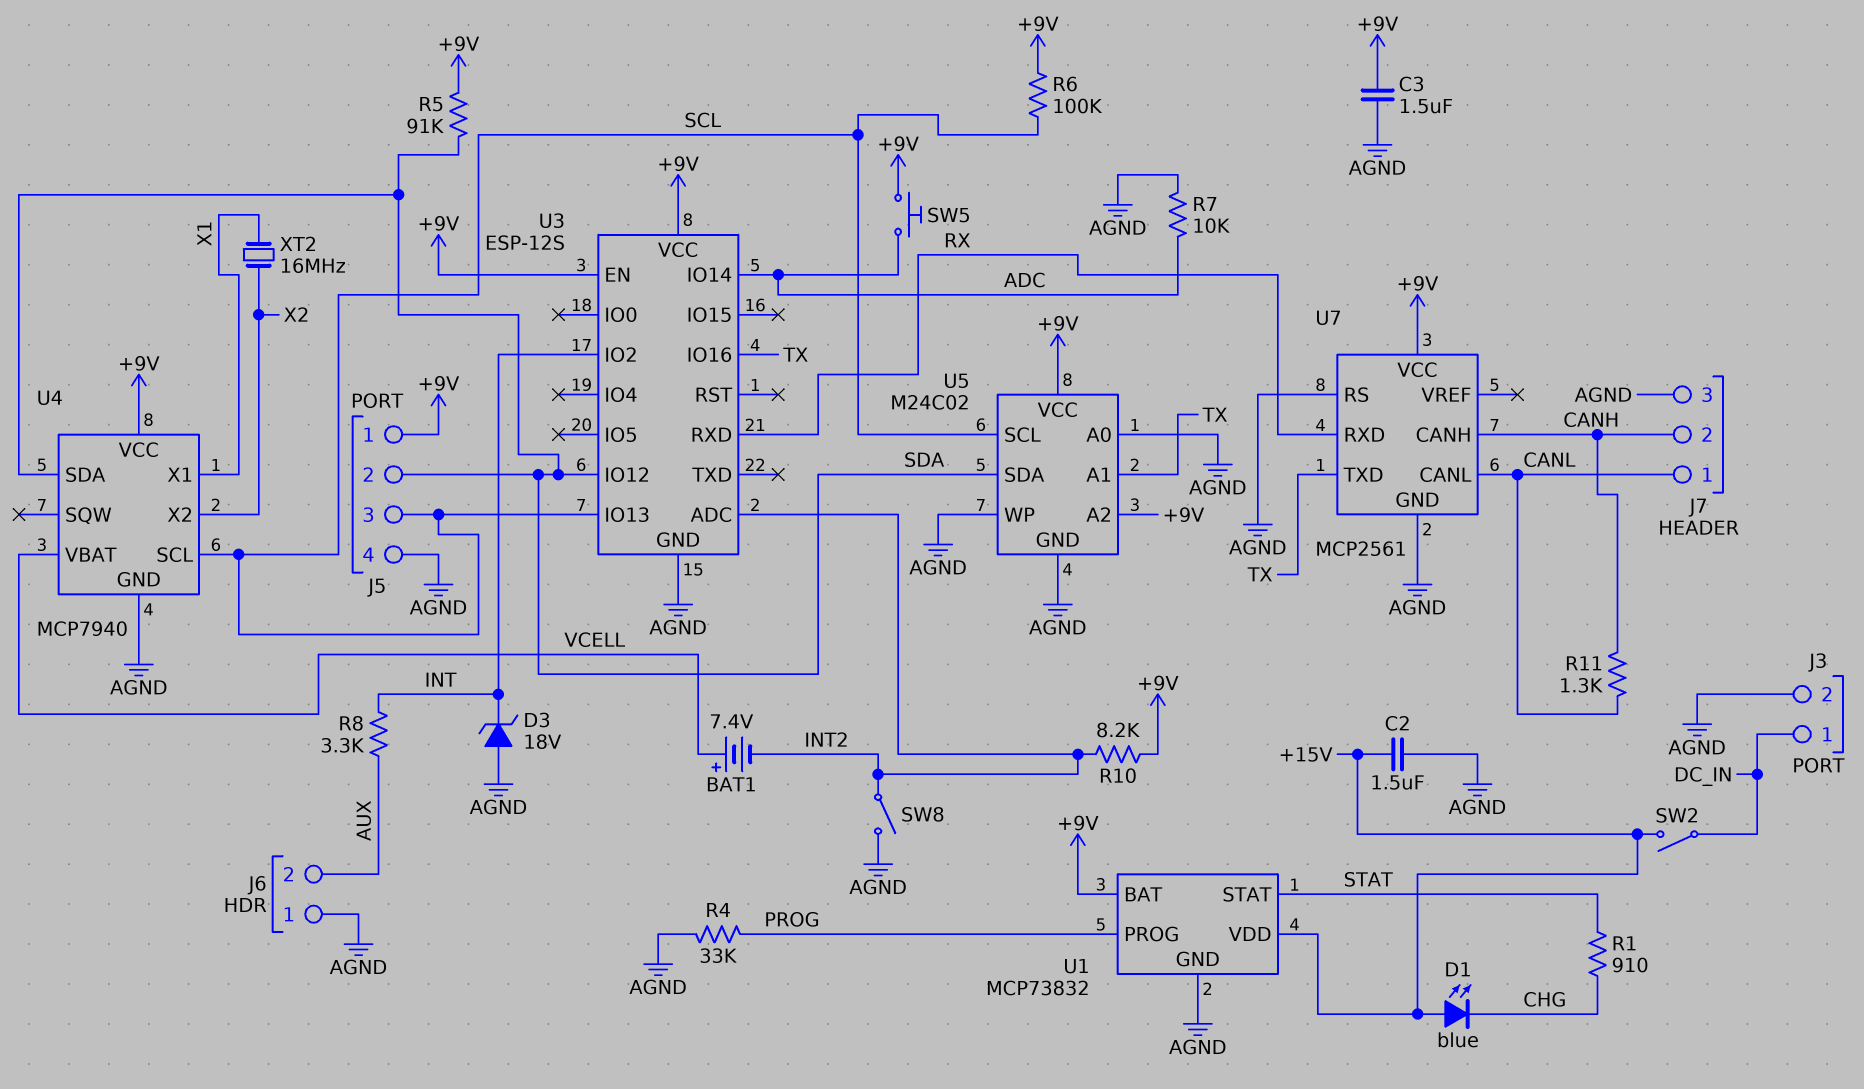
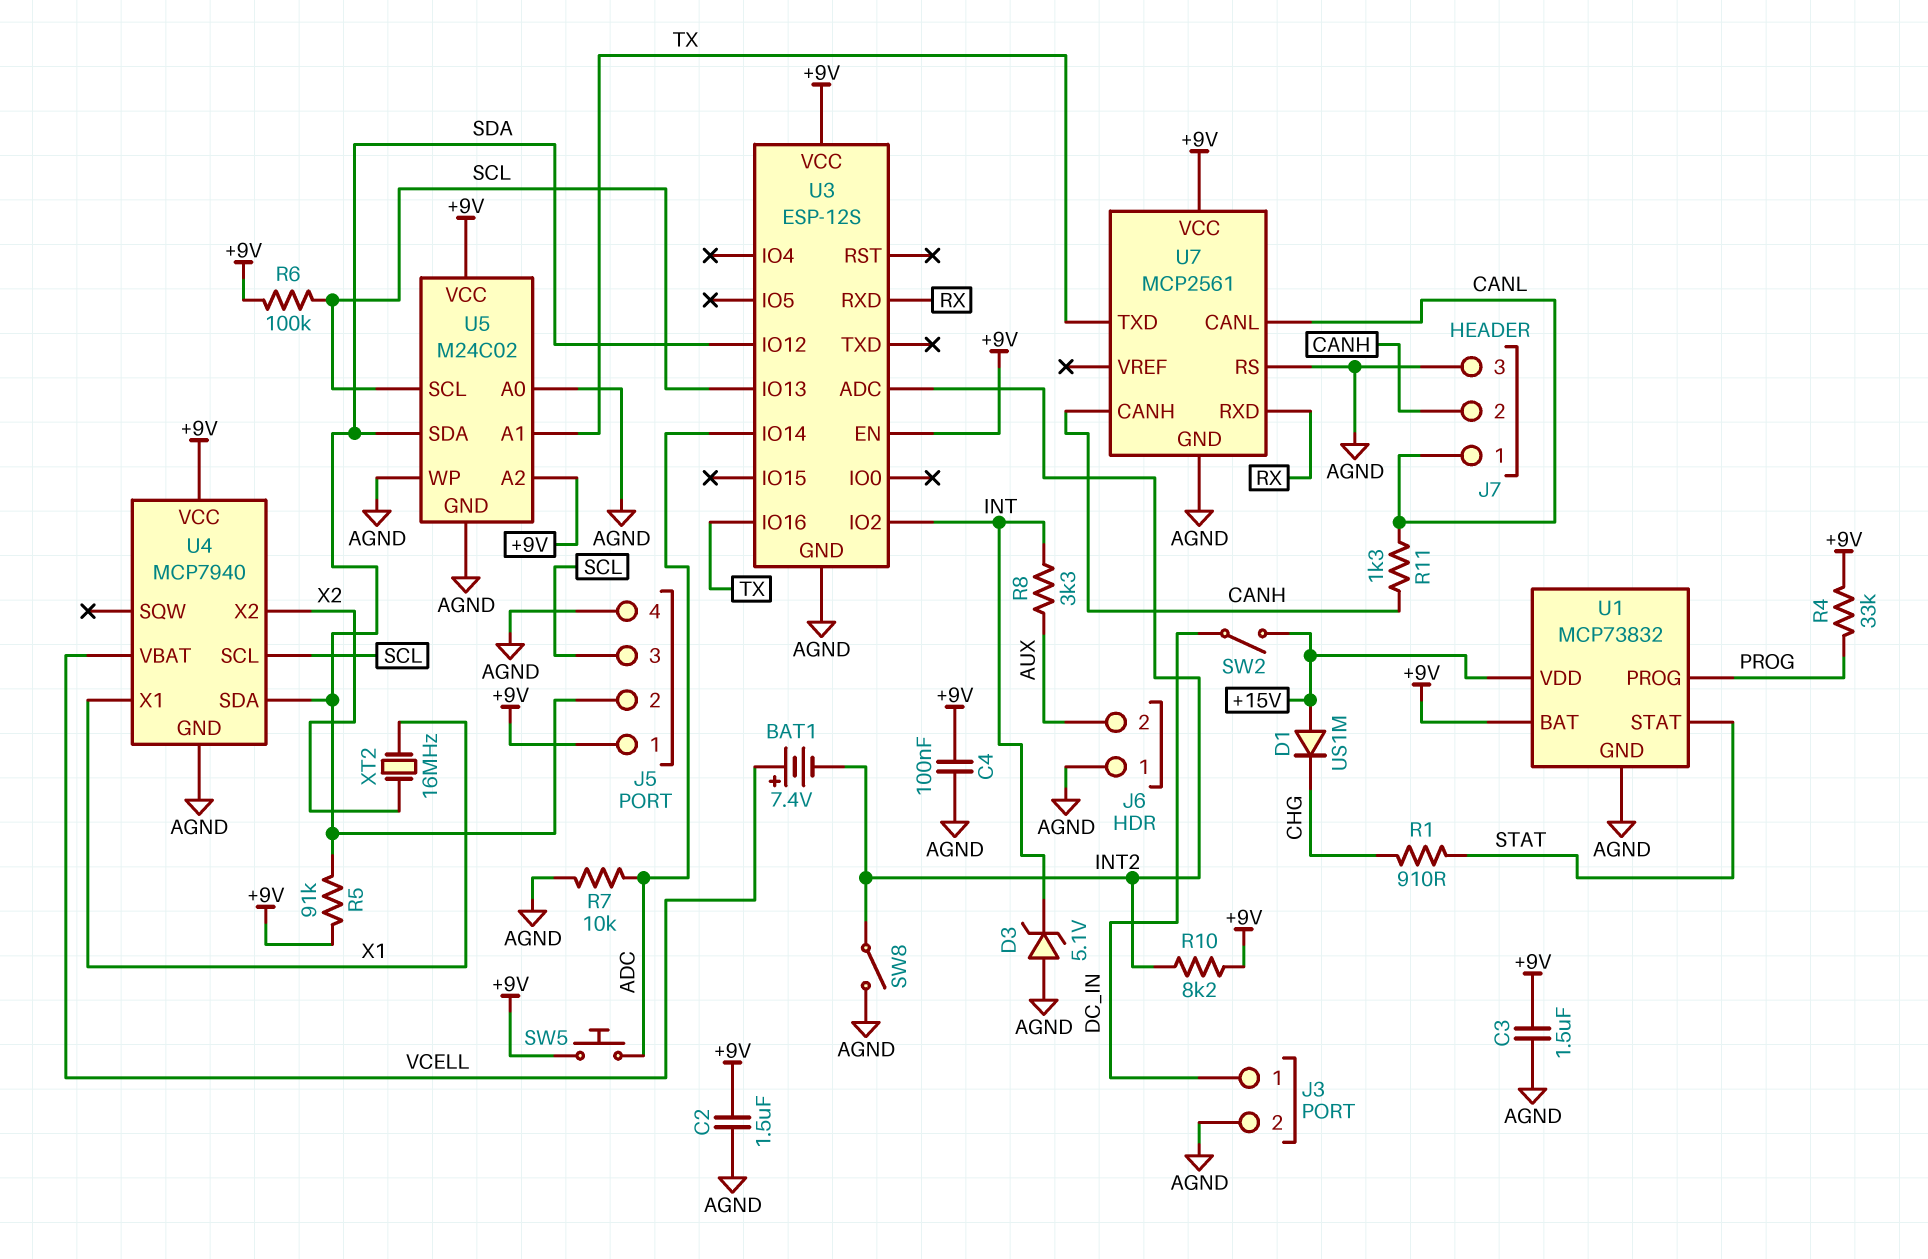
C2: 1.5uF (+15V, AGND) -> 1.5uF (+9V, AGND)
C4: none -> 100nF (+9V, AGND)
D1: LED blue (A +15V, K CHG) -> diode US1M (A +15V, K CHG)
D3: zener 18V (A AGND, K INT) -> zener 5.1V (A AGND, K INT)
R4: 33k (AGND, PROG) -> 33k (+9V, PROG)

